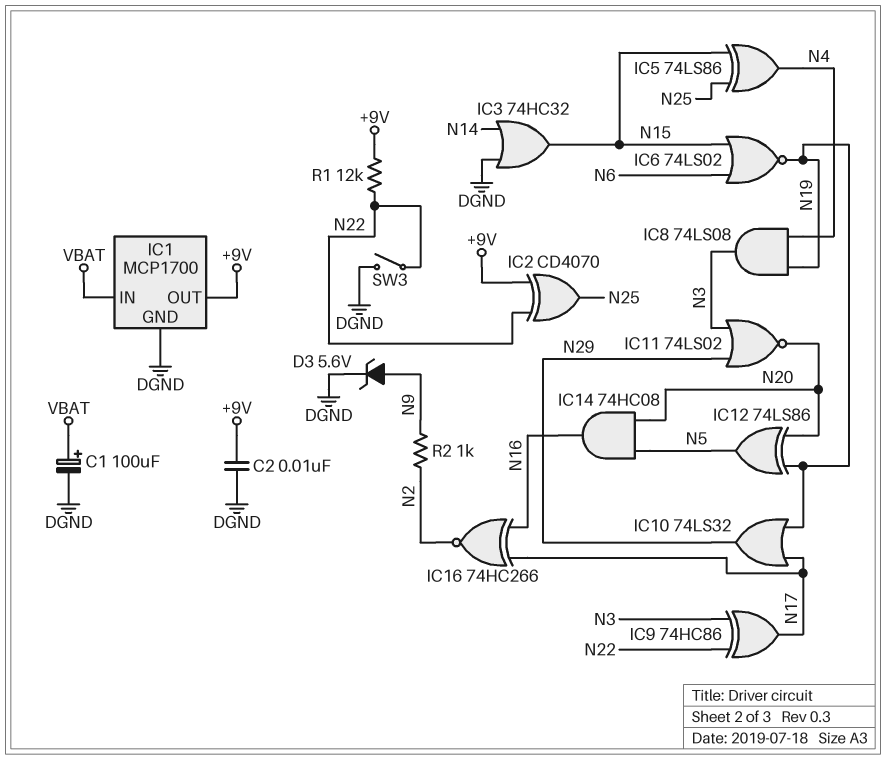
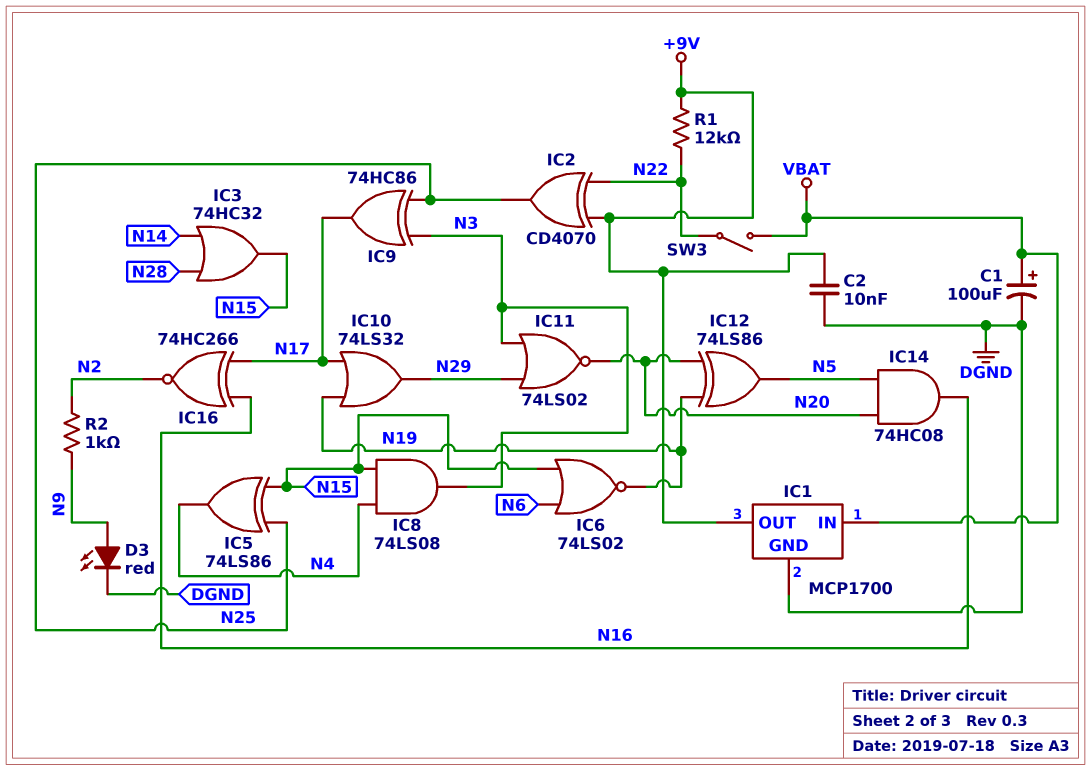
D3: zener 5.6V (A N9, K DGND) -> LED red (A N9, K DGND)
IC3: OR 74HC32 (in DGND, in N14, out N15) -> OR 74HC32 (in N14, in N28, out N15)
IC8: AND 74LS08 (in N4, in N19, out N3) -> AND 74LS08 (in N4, in N15, out N3)
IC9: XOR 74HC86 (in N3, in N22, out N17) -> XOR 74HC86 (in N3, in N25, out N17)
SW3: switch (DGND, N22) -> switch (N22, VBAT)

